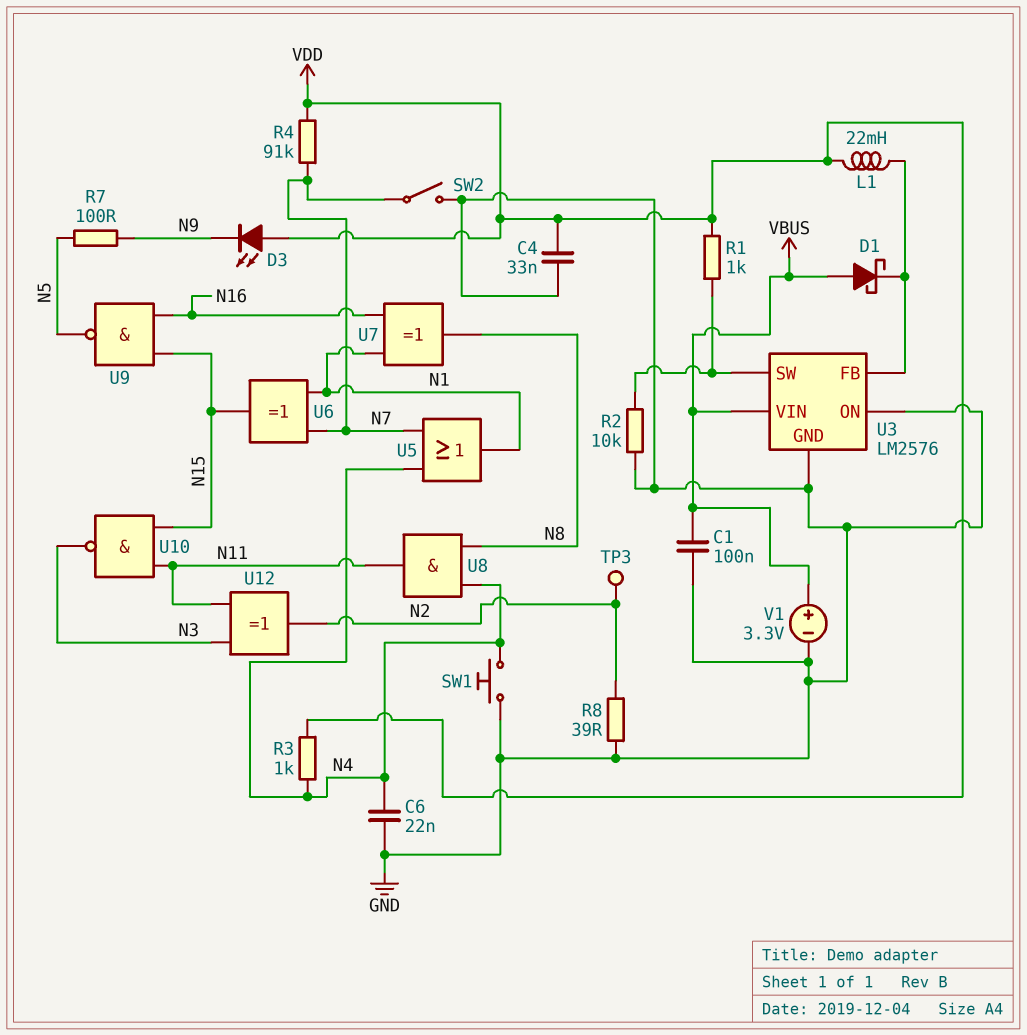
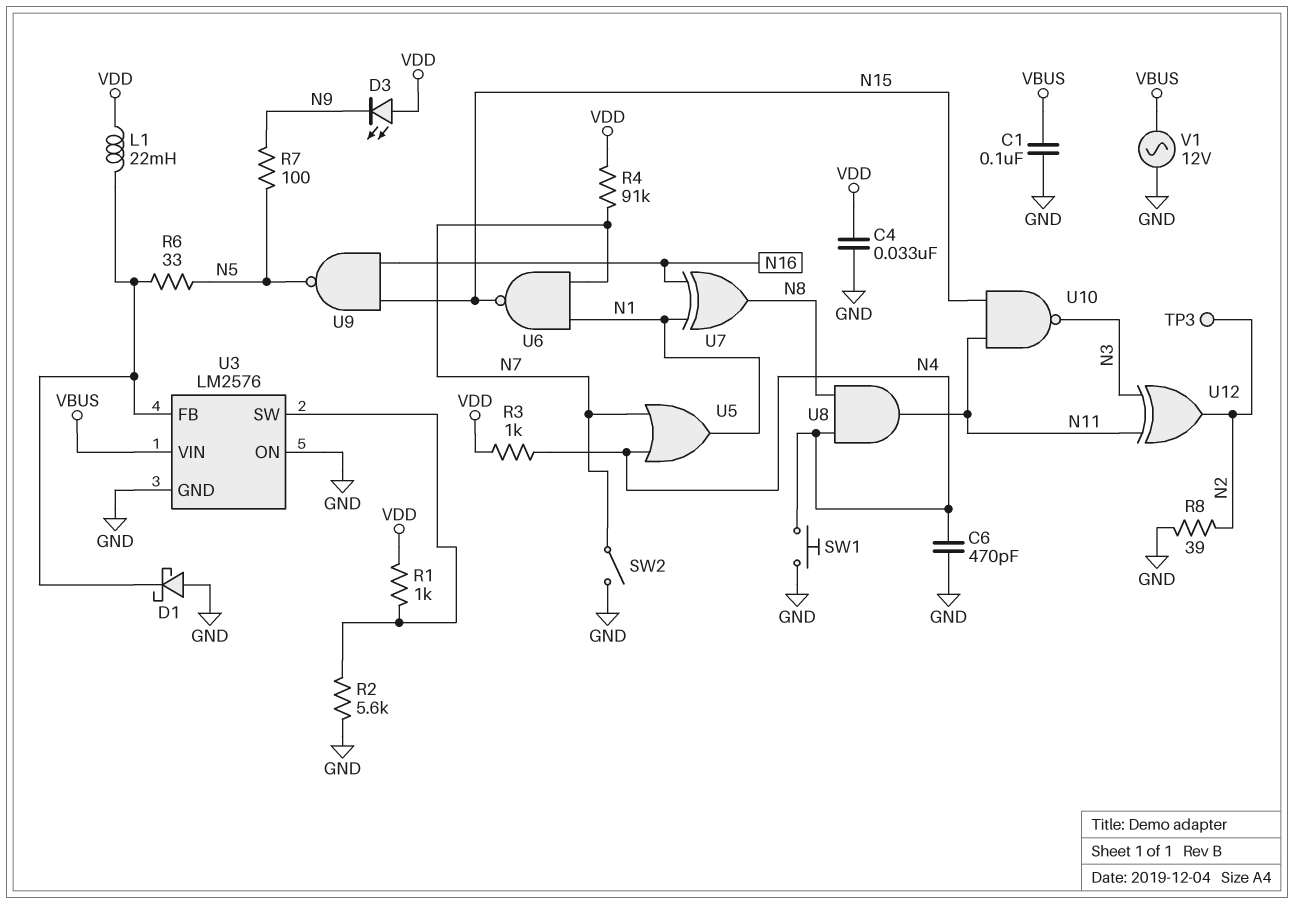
C6: 22nF (GND, N4) -> 470pF (GND, N4)
D1: schottky (A VBUS, K U3/FB) -> schottky (A GND, K U3/FB)
R2: 10k (GND, U3/SW) -> 5.6k (GND, U3/SW)
R6: none -> 33 (N5, U3/FB)
U6: XOR (in N1, in N7, out N15) -> NAND (in N1, in N7, out N15)
V1: 3.3V (plus VBUS, minus GND) -> AC 12V (GND, VBUS)

